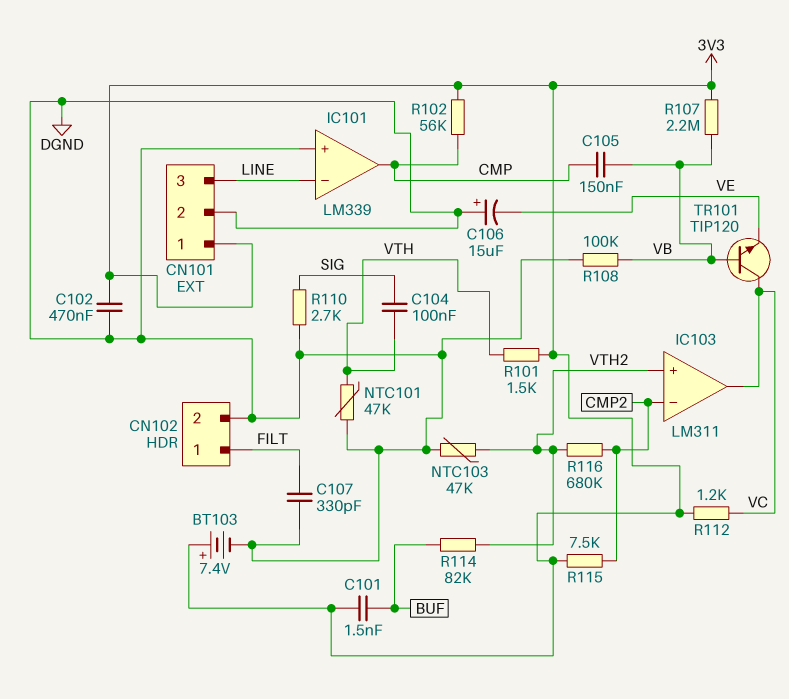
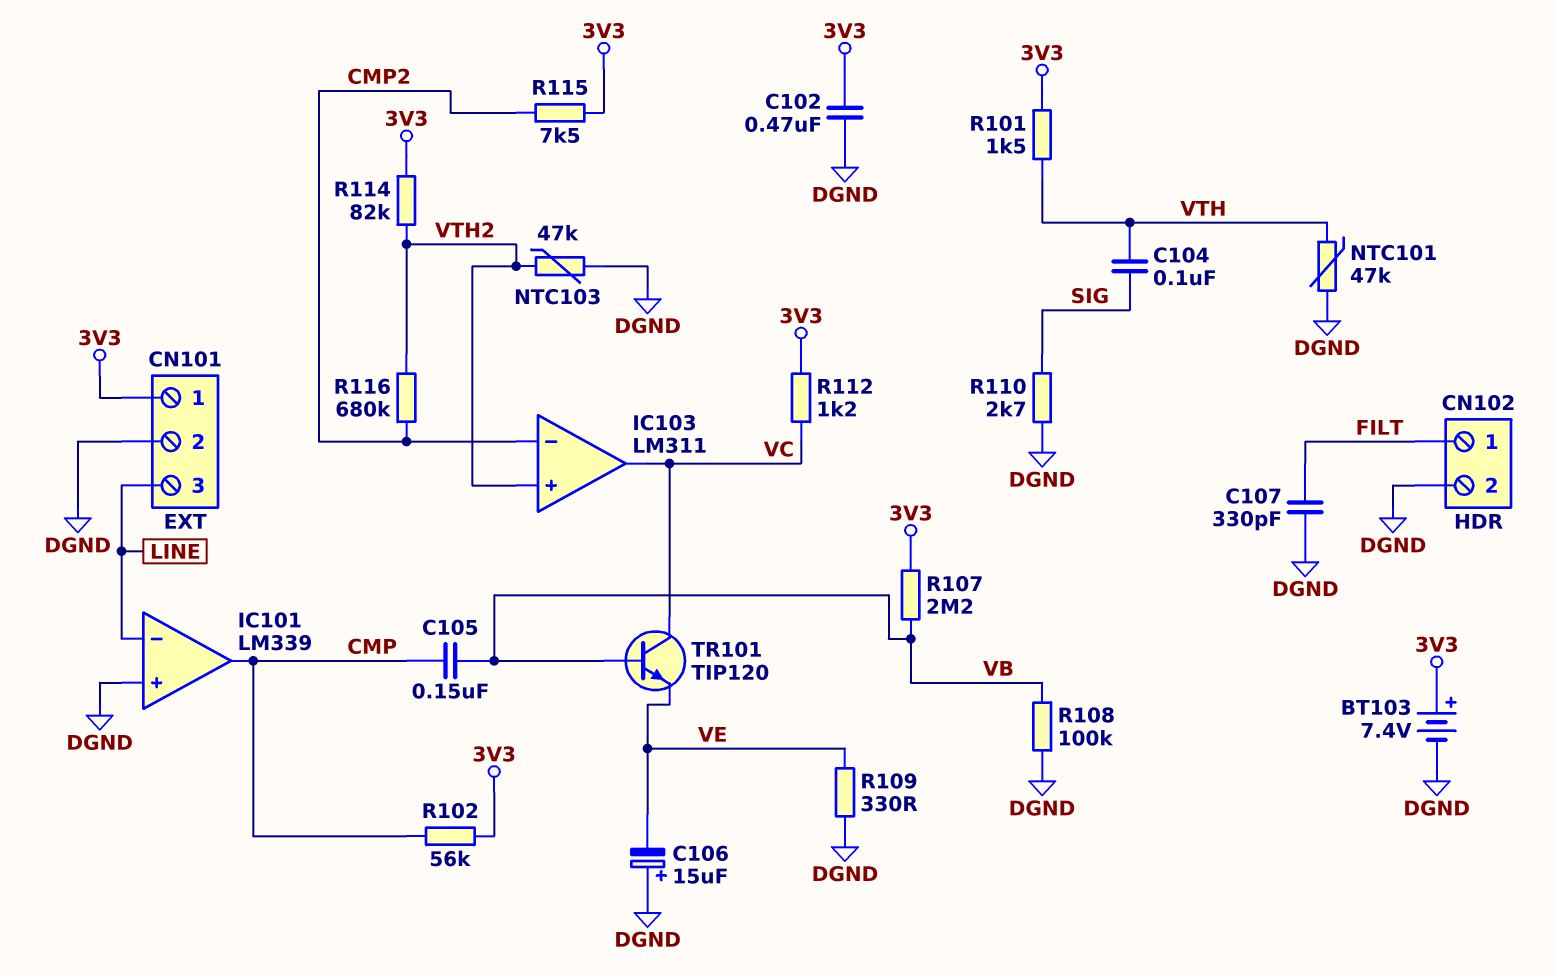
C101: 1.5nF (3V3, BUF) -> none
R109: none -> 330 (DGND, VE)
R114: 82k (BUF, VTH2) -> 82k (3V3, VTH2)

